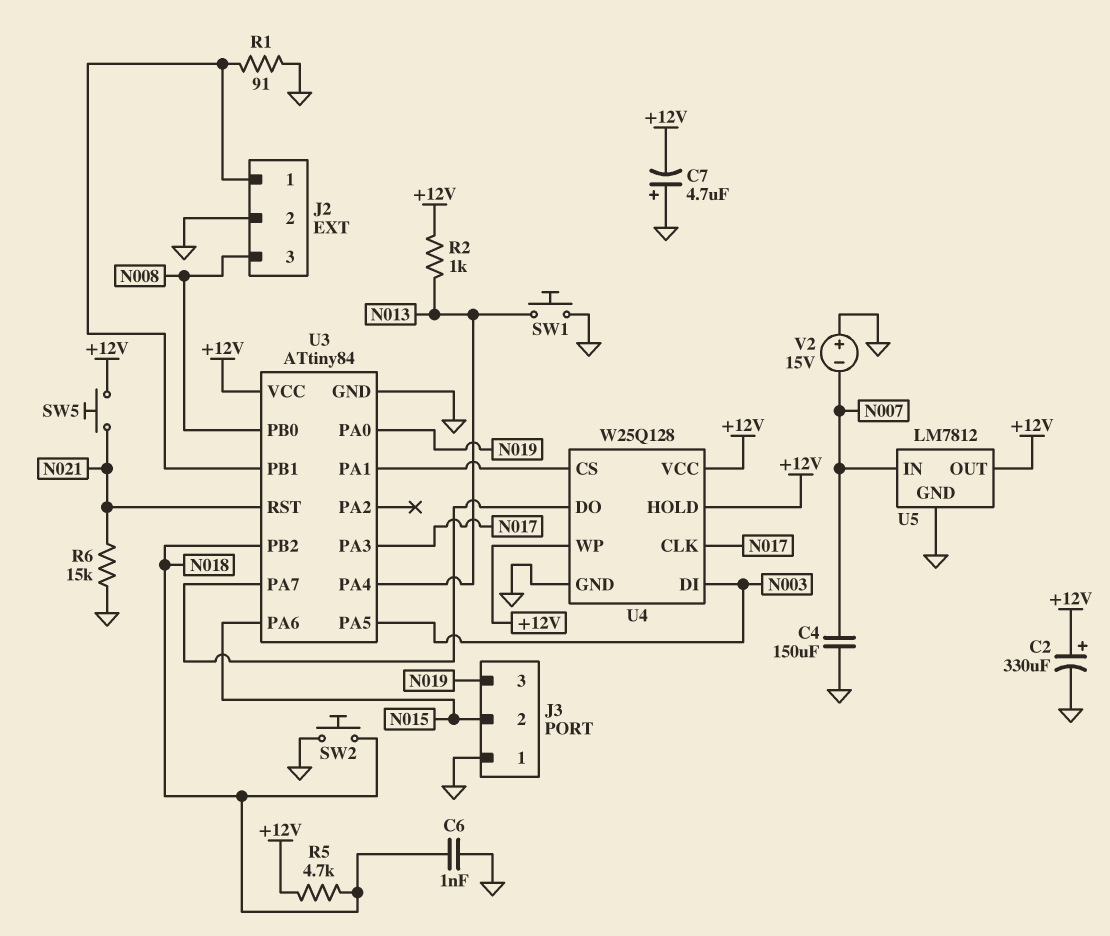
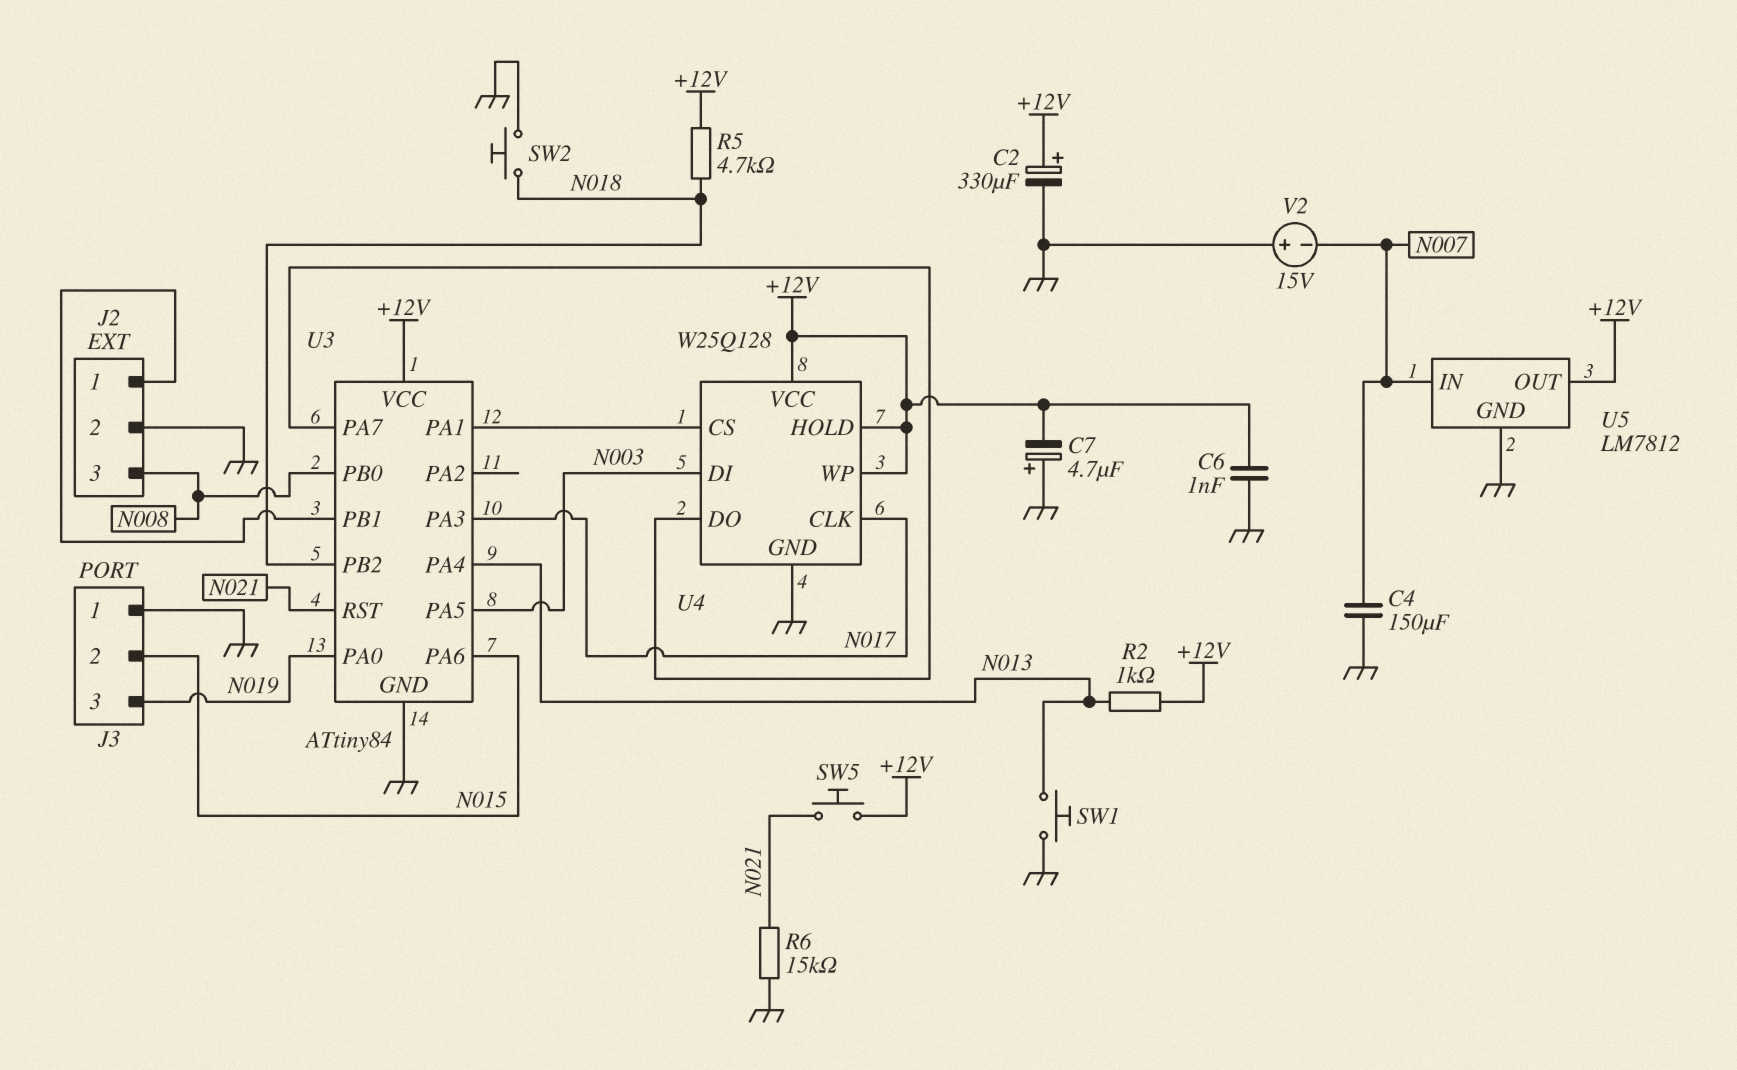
C6: 1nF (GND, N018) -> 1nF (+12V, GND)
R1: 91 (GND, J2/1) -> none

